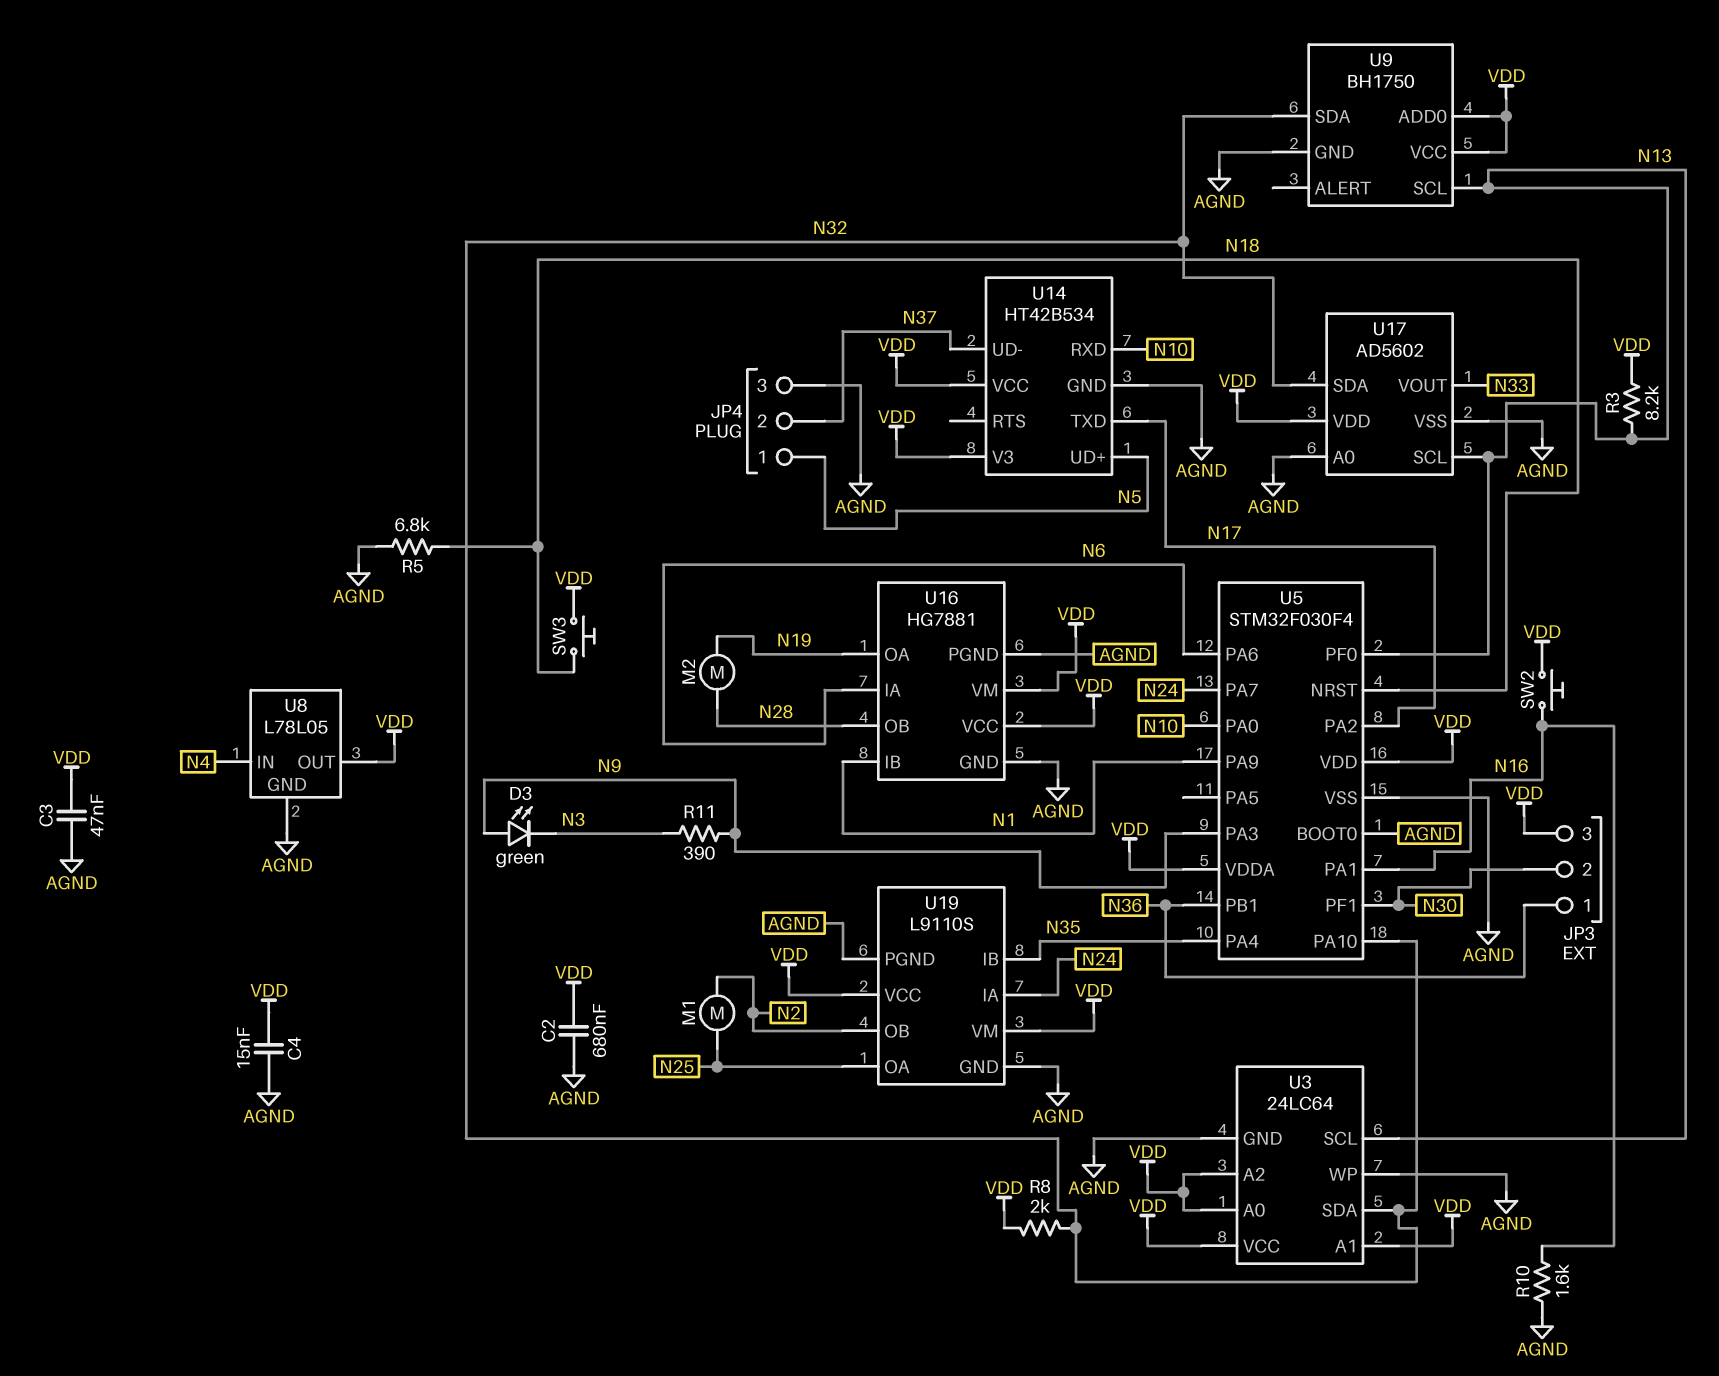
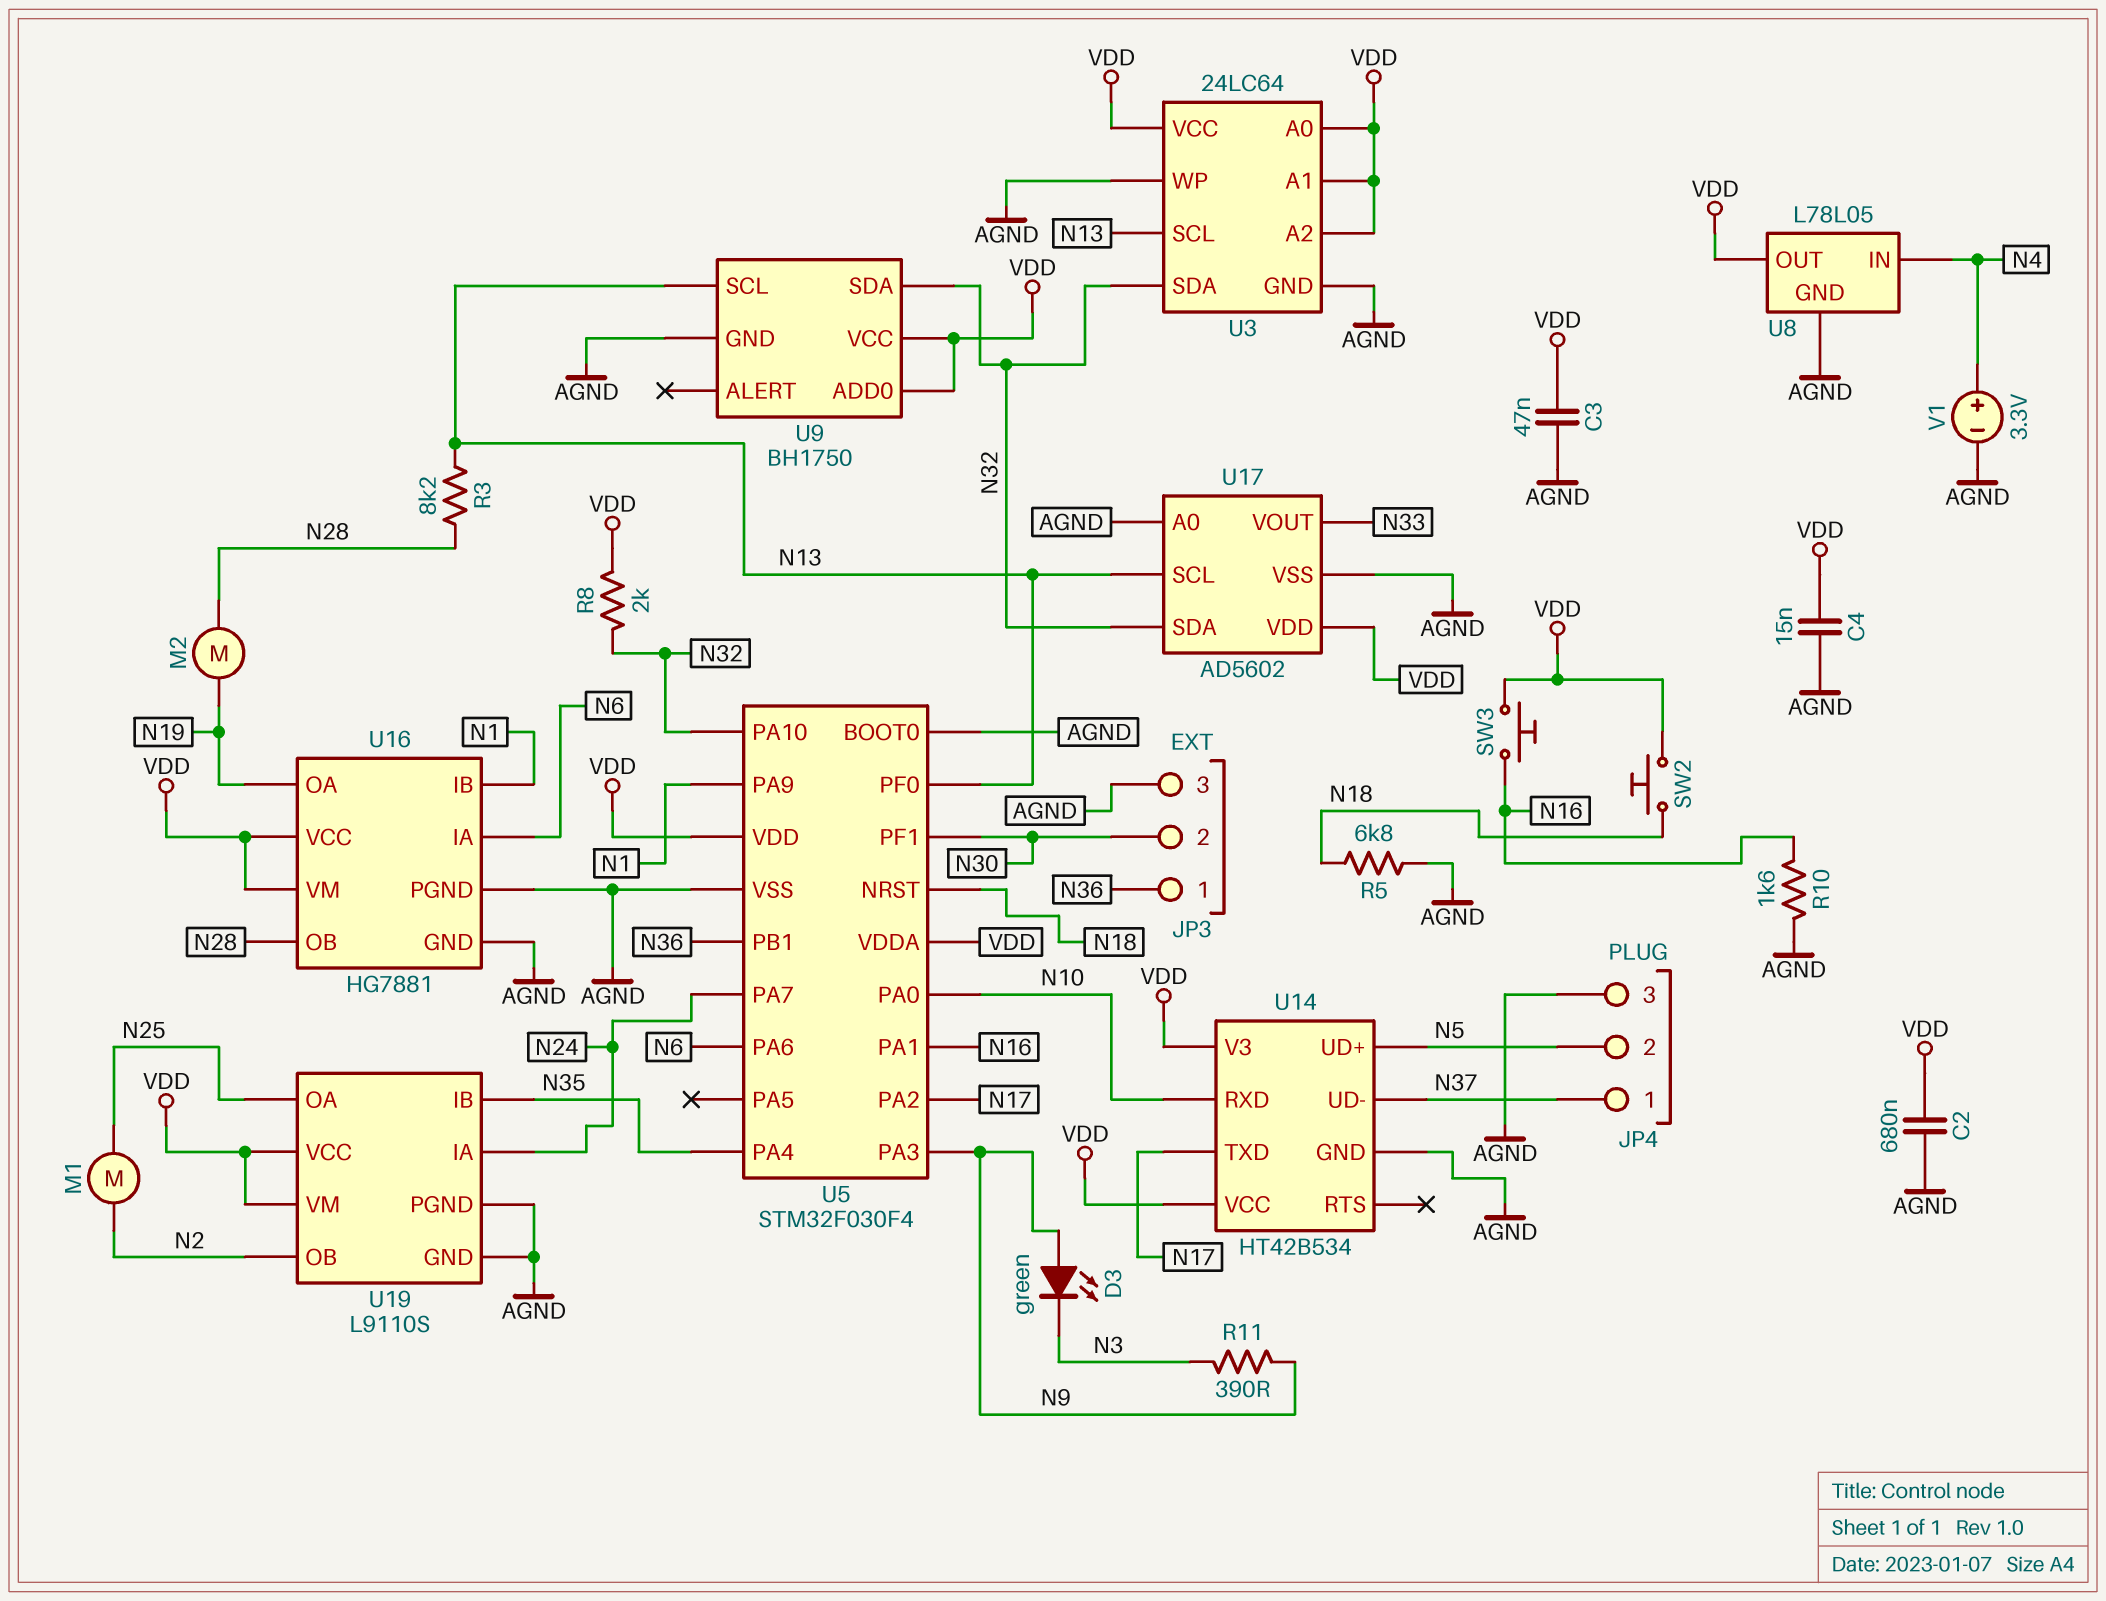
JP3 pin 3: VDD -> AGND
JP4 pin 1: N5 -> N37
JP4 pin 2: N37 -> N5
R3: 8.2k (N13, VDD) -> 8.2k (N13, N28)
SW2: button (N16, VDD) -> button (N18, VDD)
SW3: button (N18, VDD) -> button (N16, VDD)
V1: none -> 3.3V (plus N4, minus AGND)

